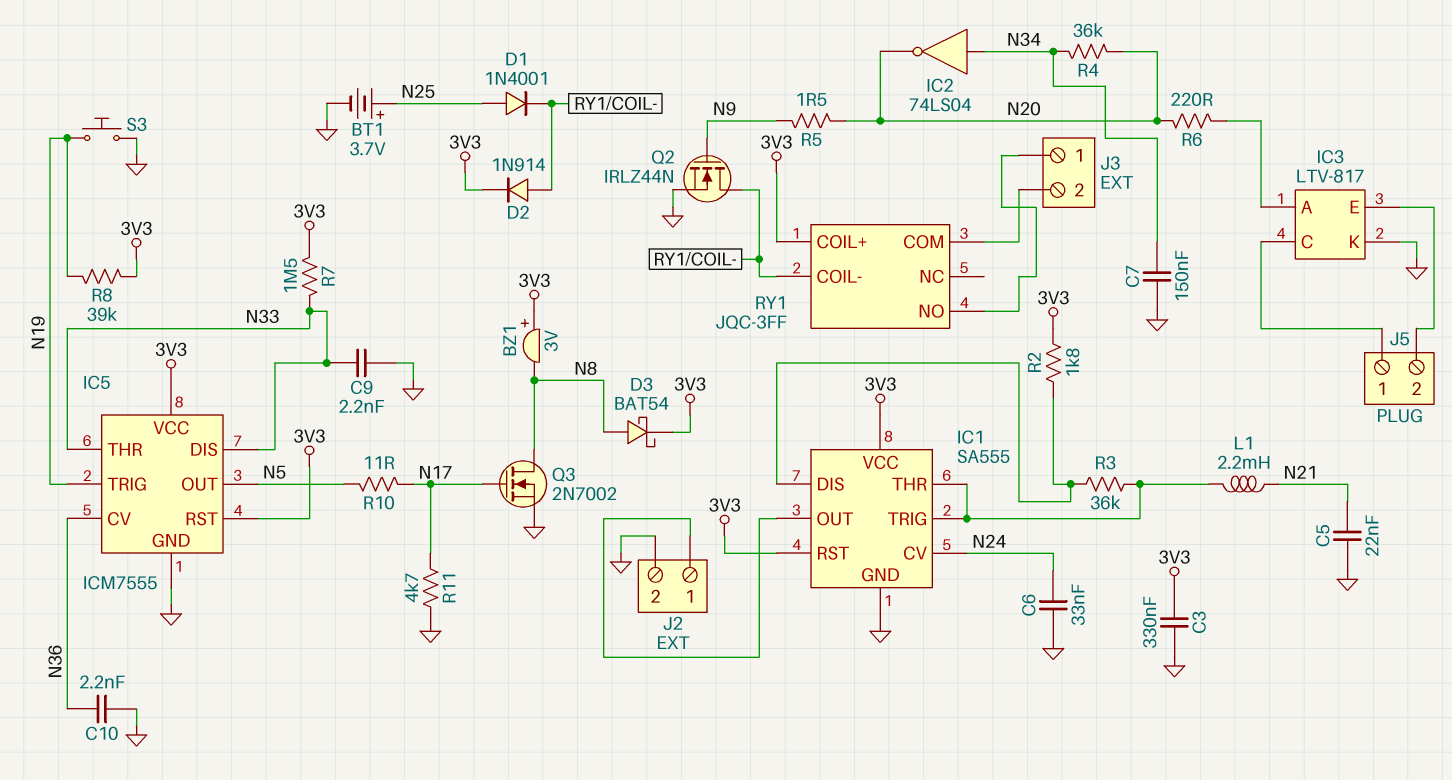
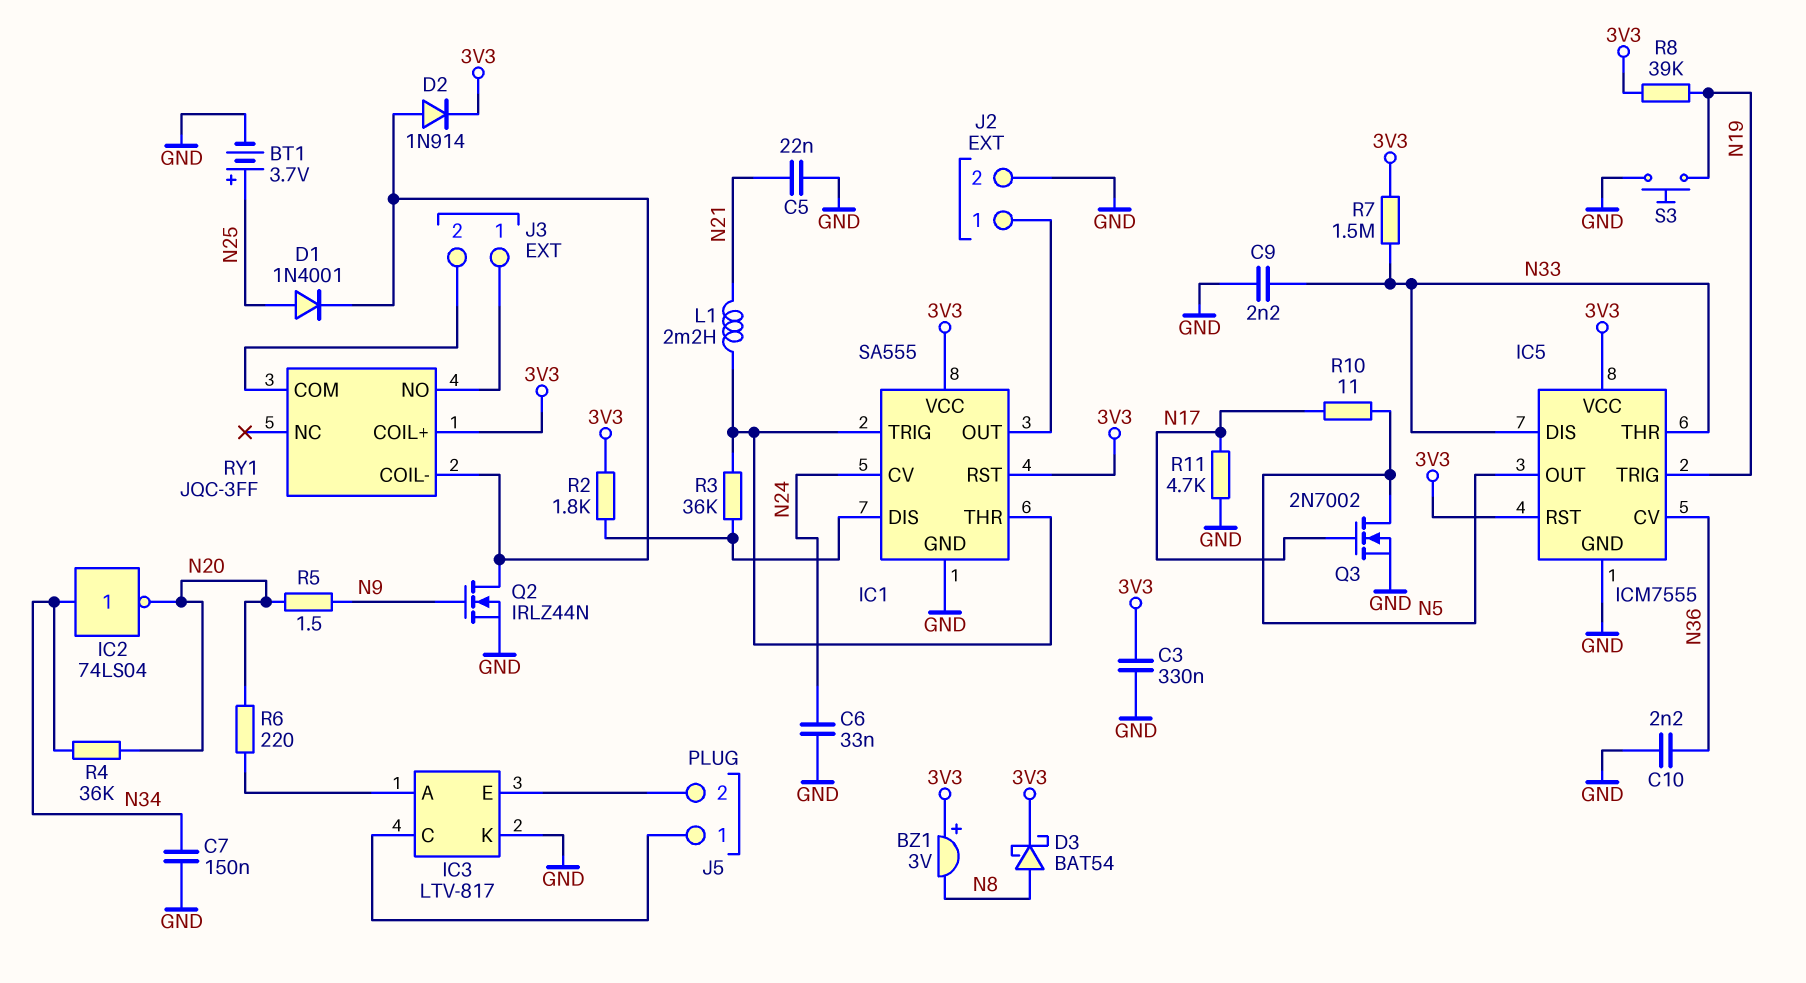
Q3: NMOS 2N7002 (G N17, D N8, S GND) -> NMOS 2N7002 (G N17, D N5, S GND)

